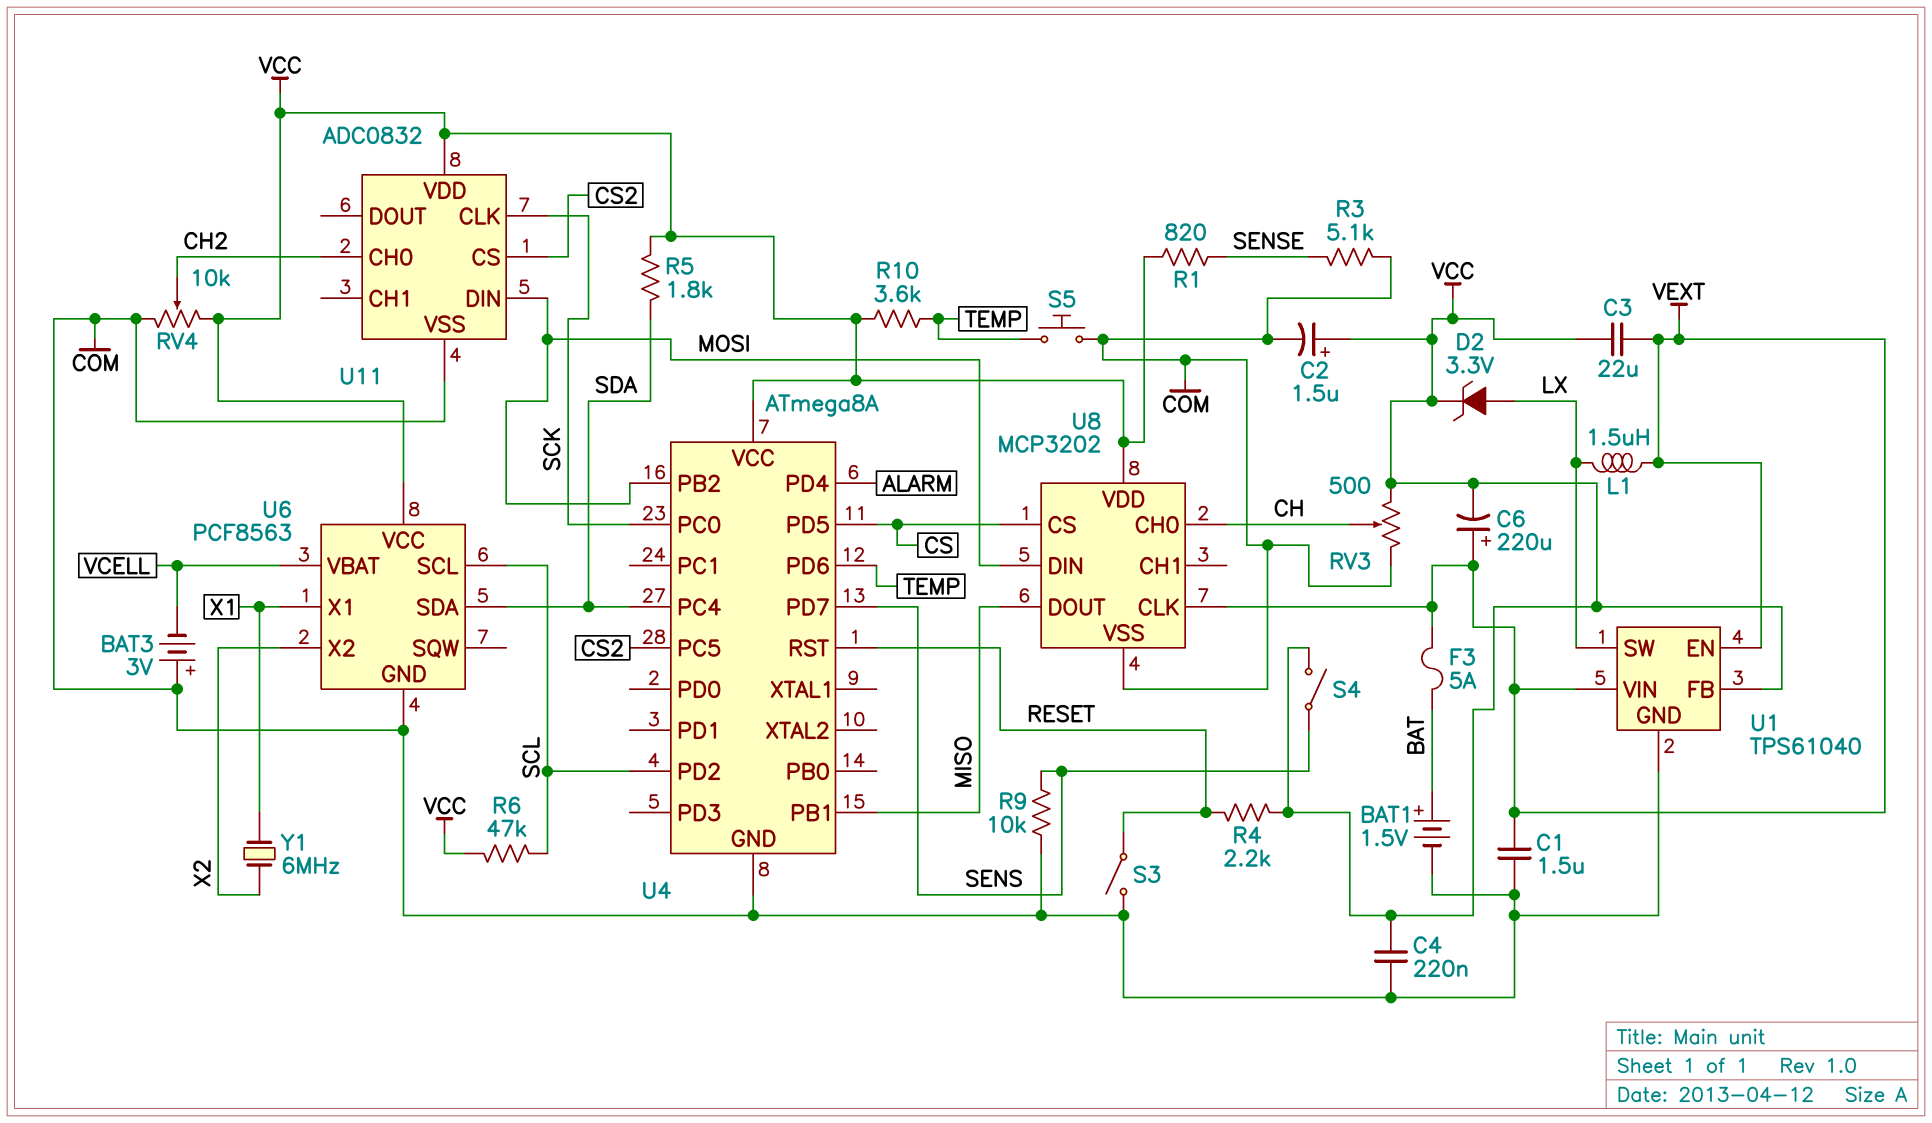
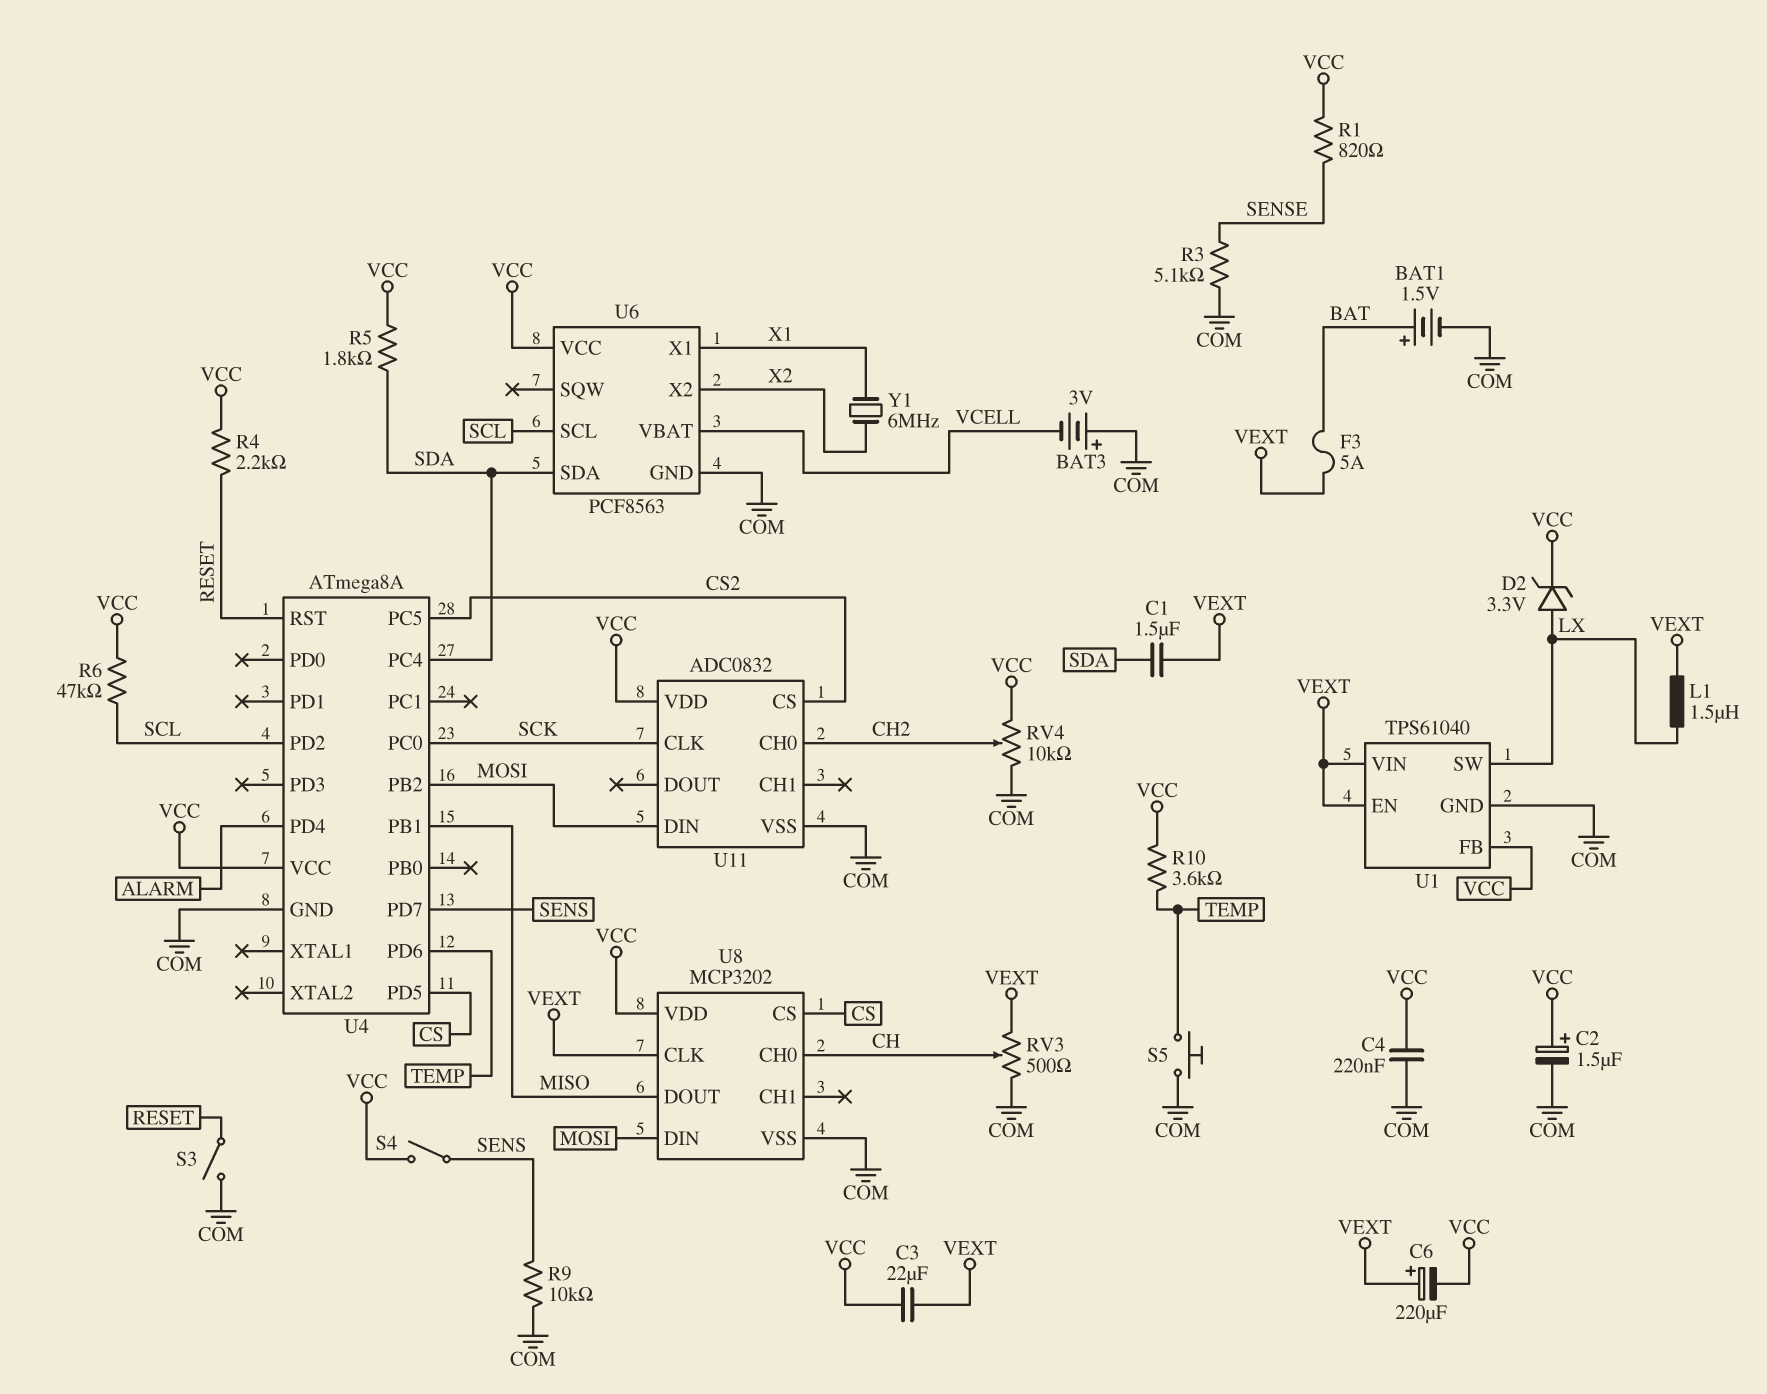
C1: 1.5uF (COM, VEXT) -> 1.5uF (SDA, VEXT)
RV3: 500 (COM, VCC, wiper CH) -> 500 (COM, VEXT, wiper CH)

